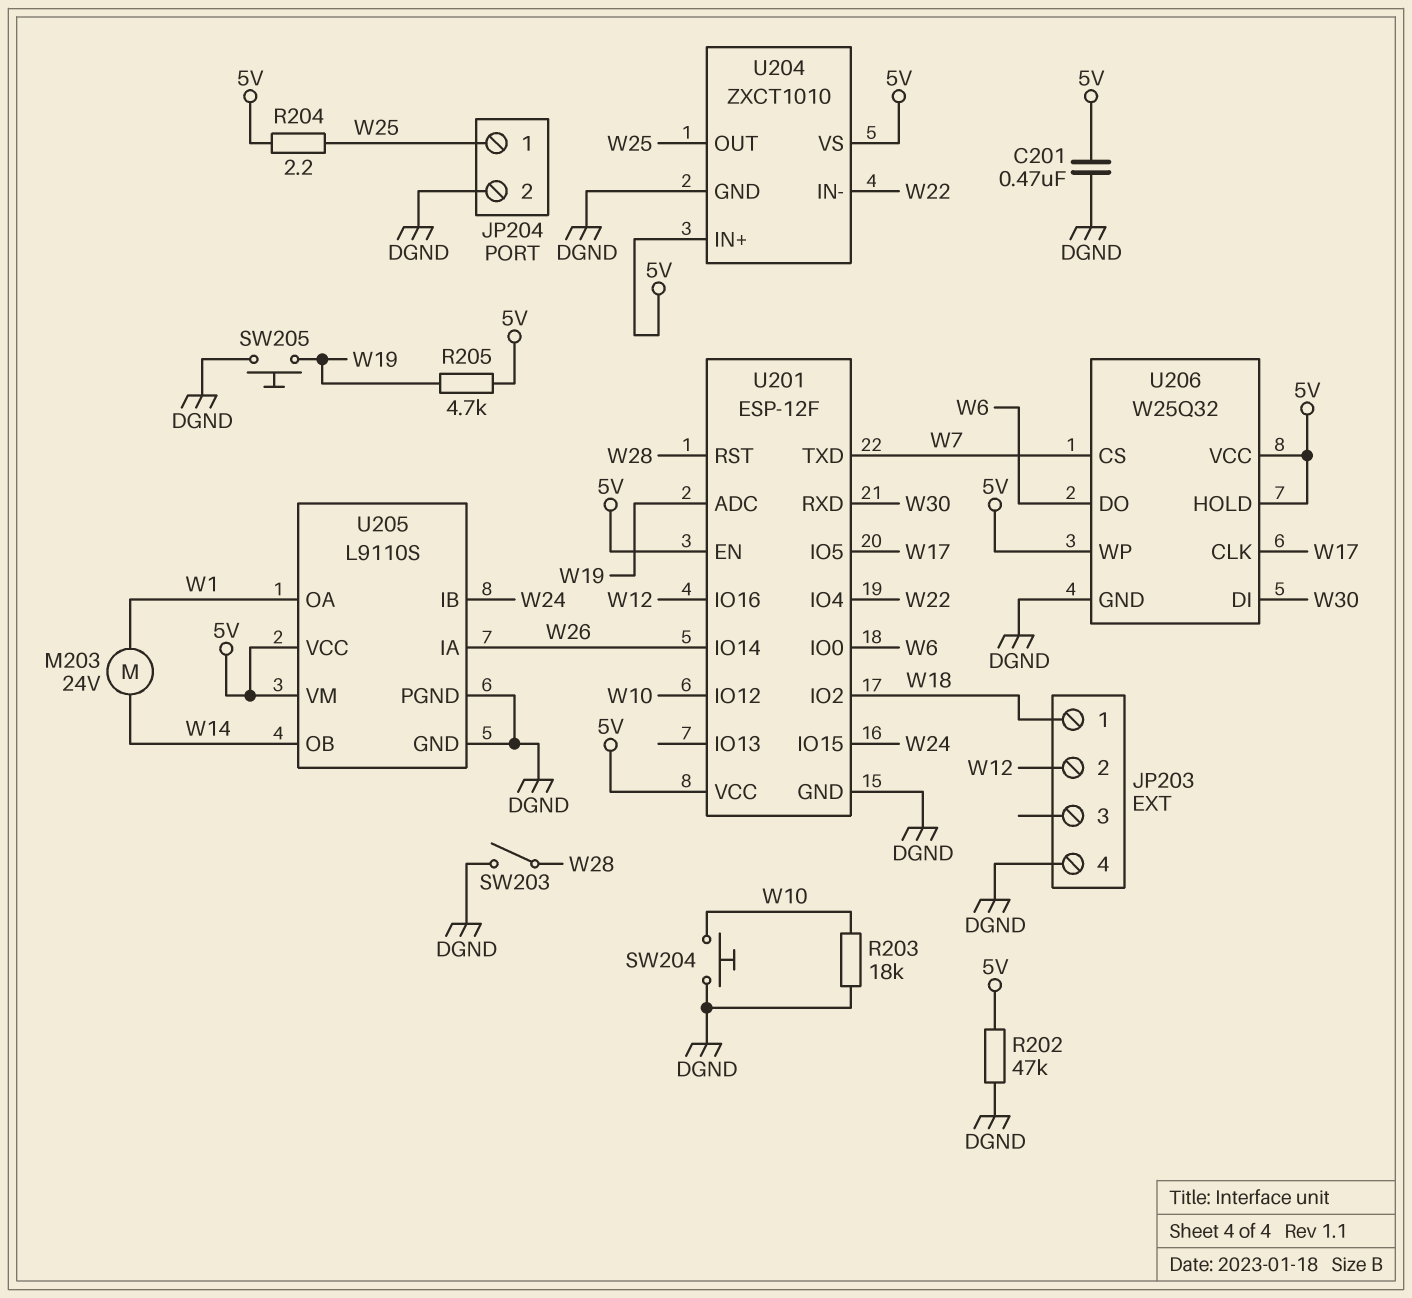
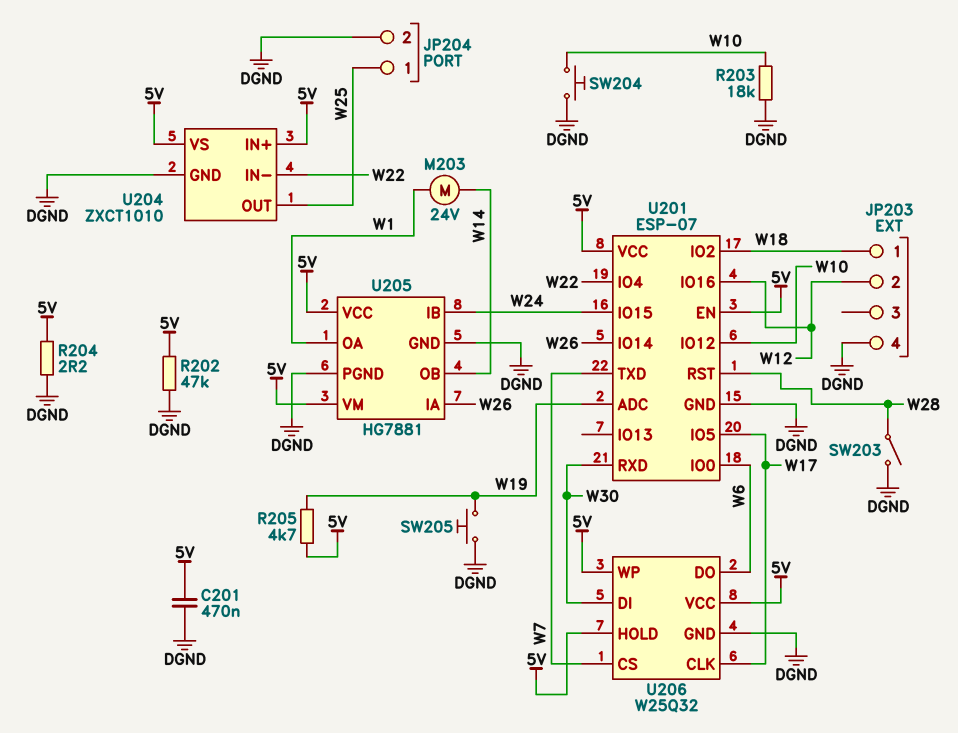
R204: 2.2 (5V, W25) -> 2.2 (5V, DGND)
U201: ESP-12F -> ESP-07
U205: L9110S -> HG7881

